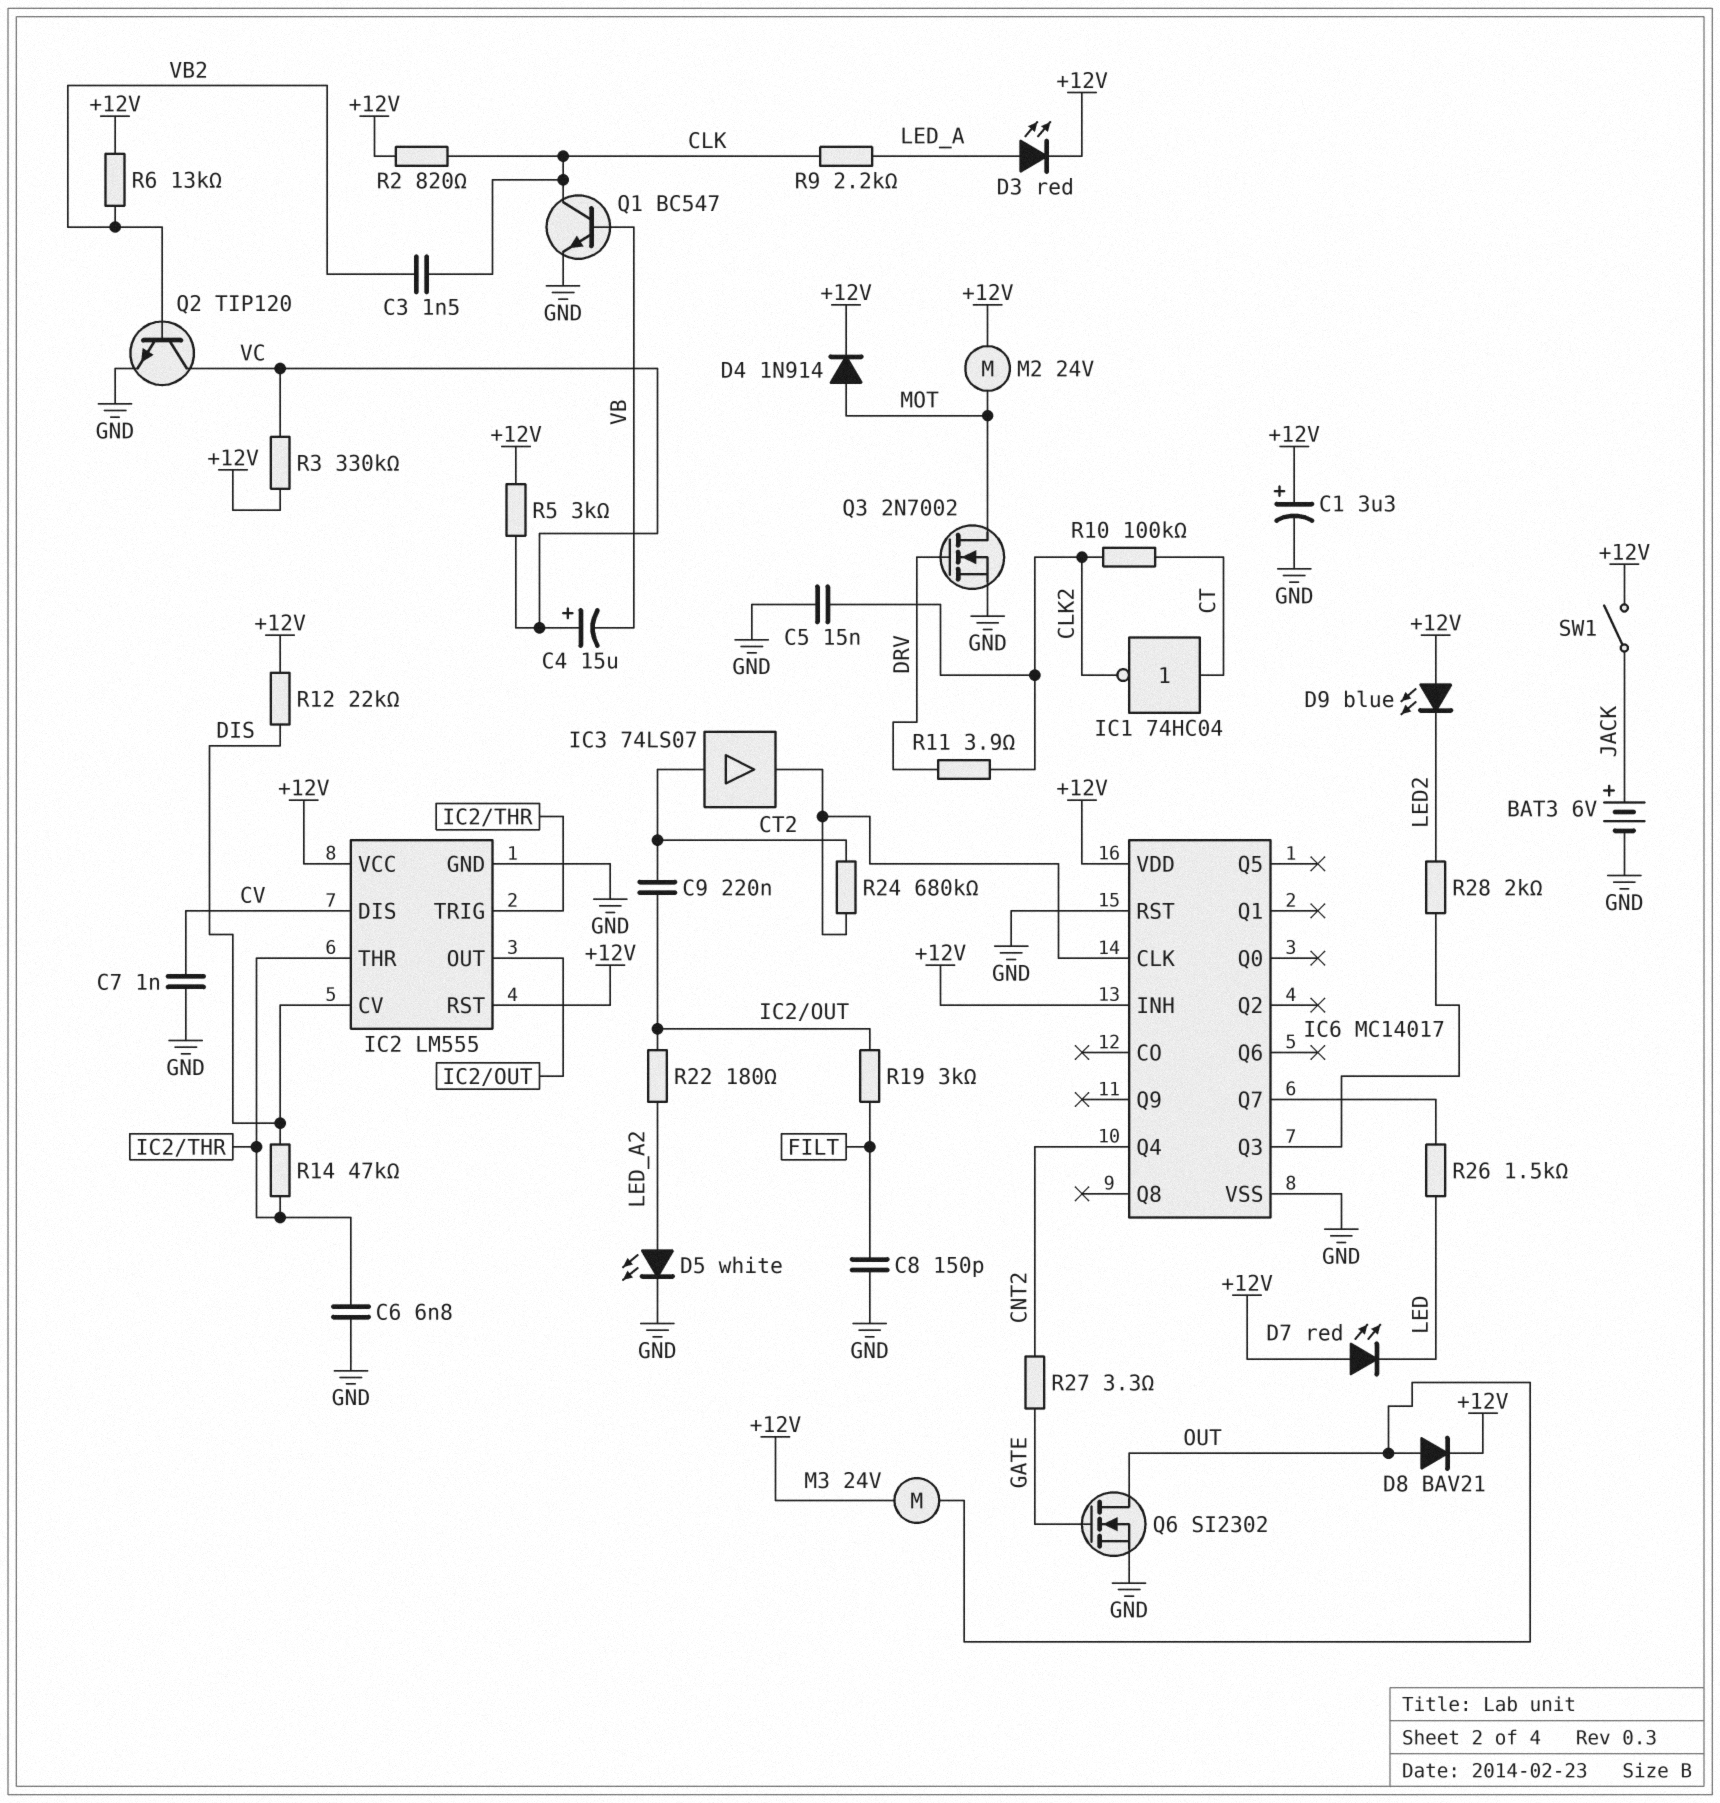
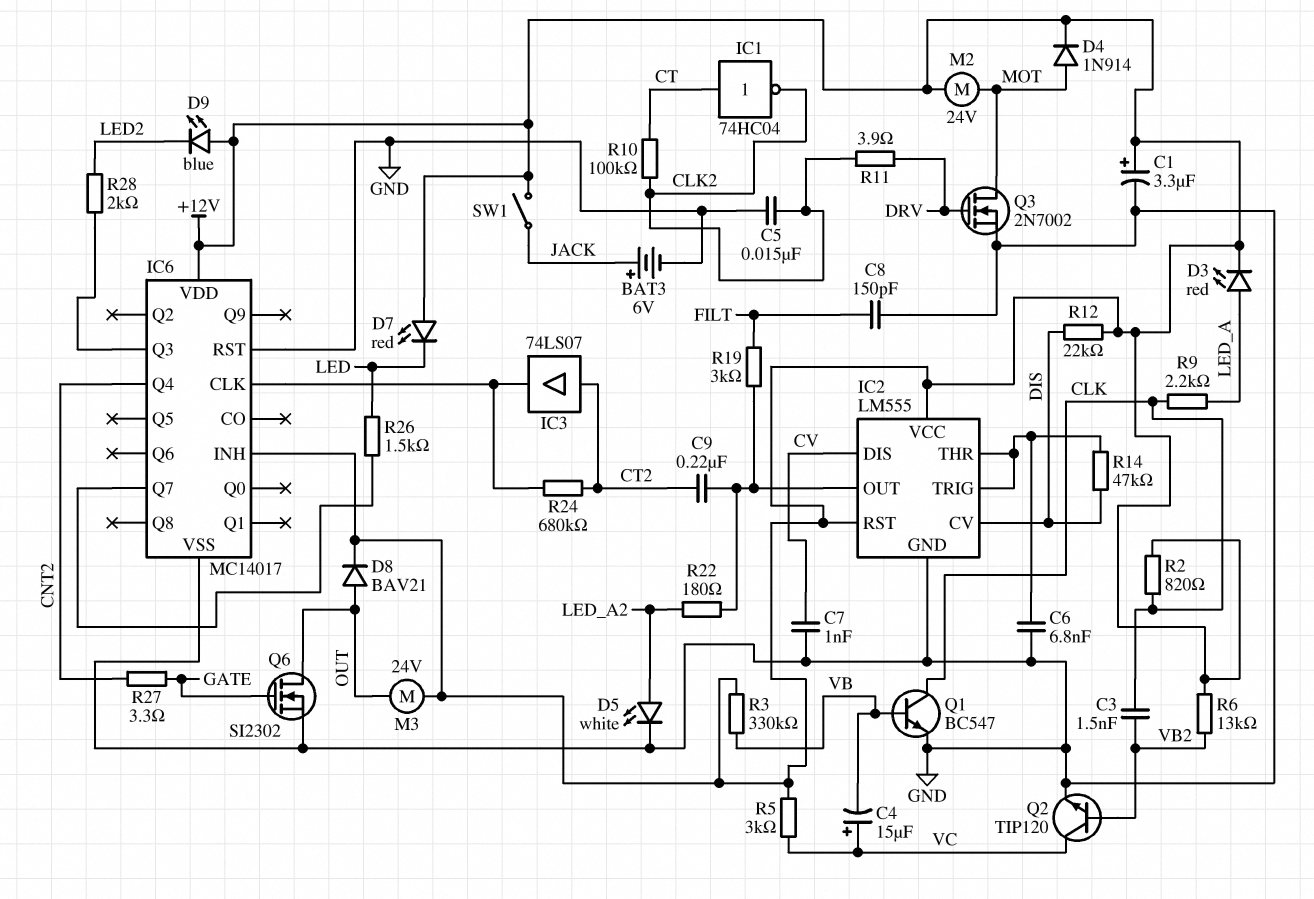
R3: 330k (+12V, VC) -> 330k (+12V, VB)

